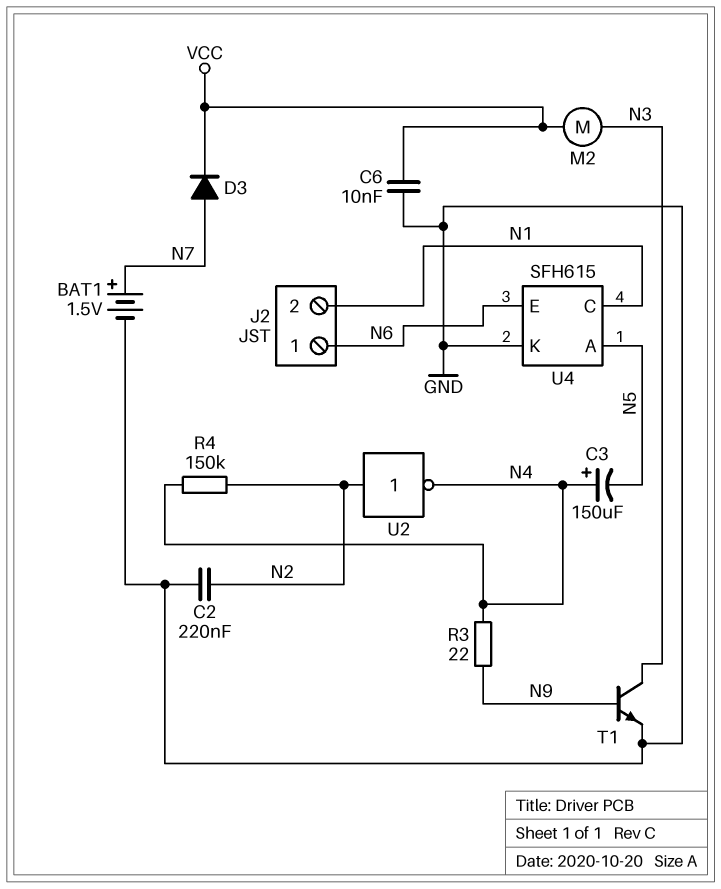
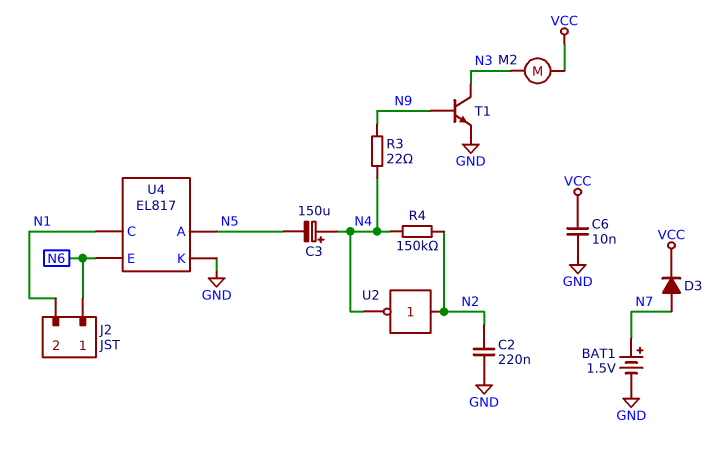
U4: SFH615 -> EL817

